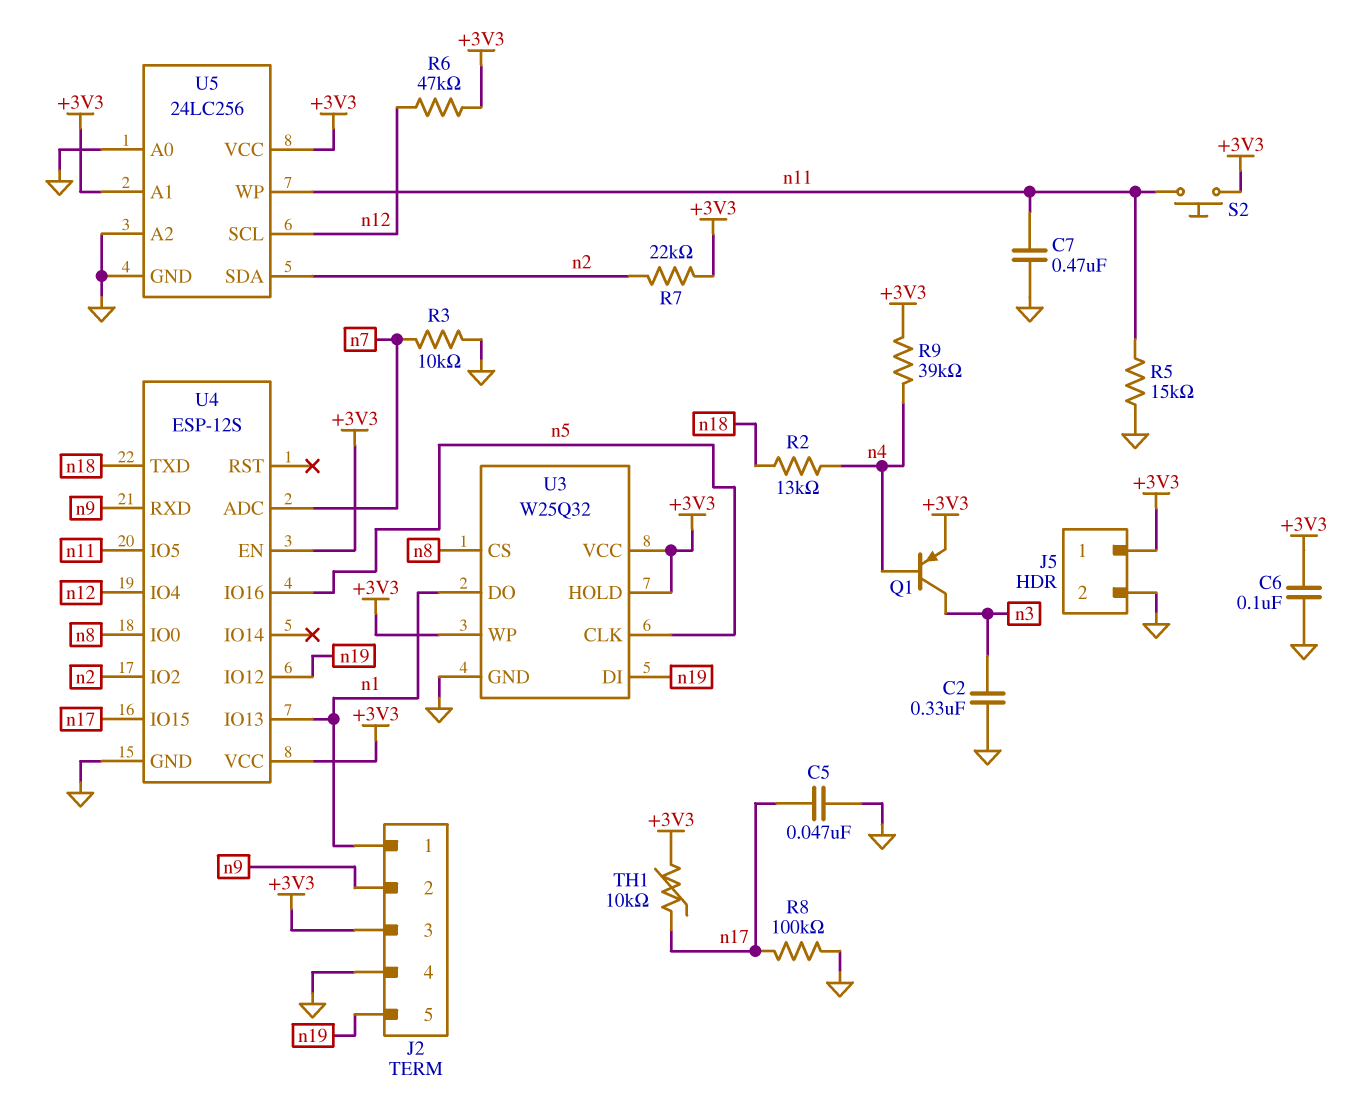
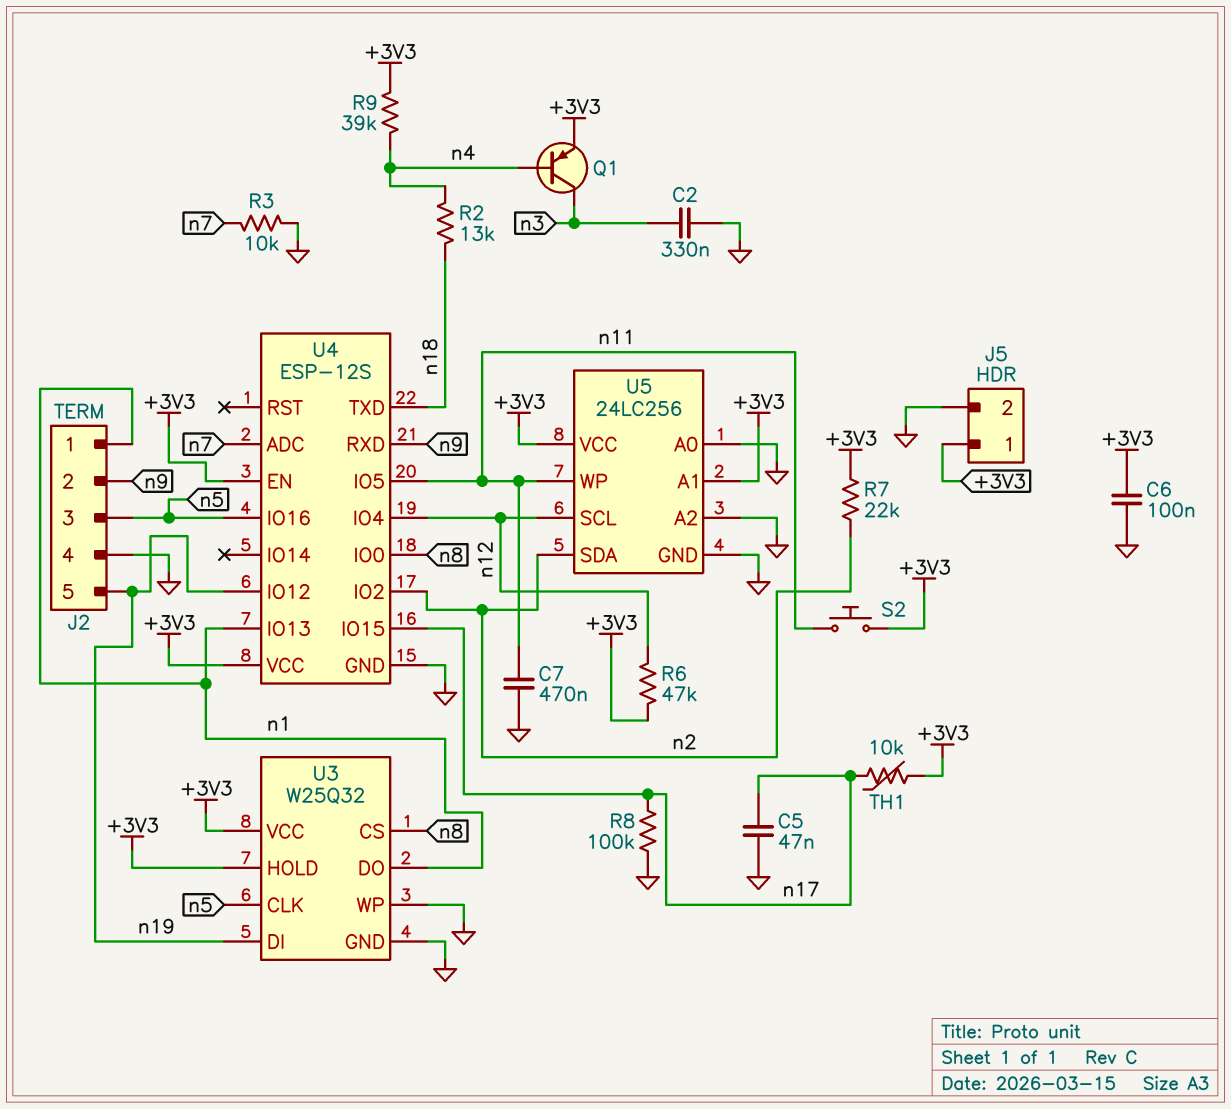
J2 pin 3: +3V3 -> n5
R5: 15k (GND, n11) -> none
U3 pin WP: +3V3 -> GND

